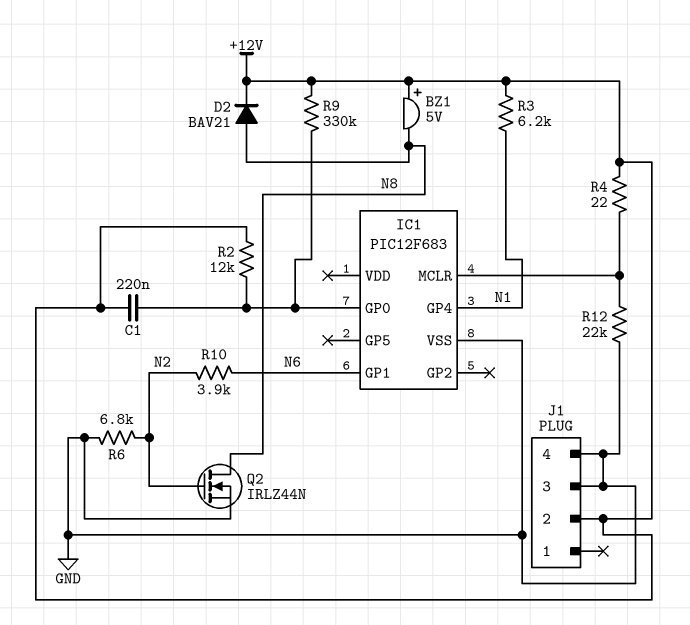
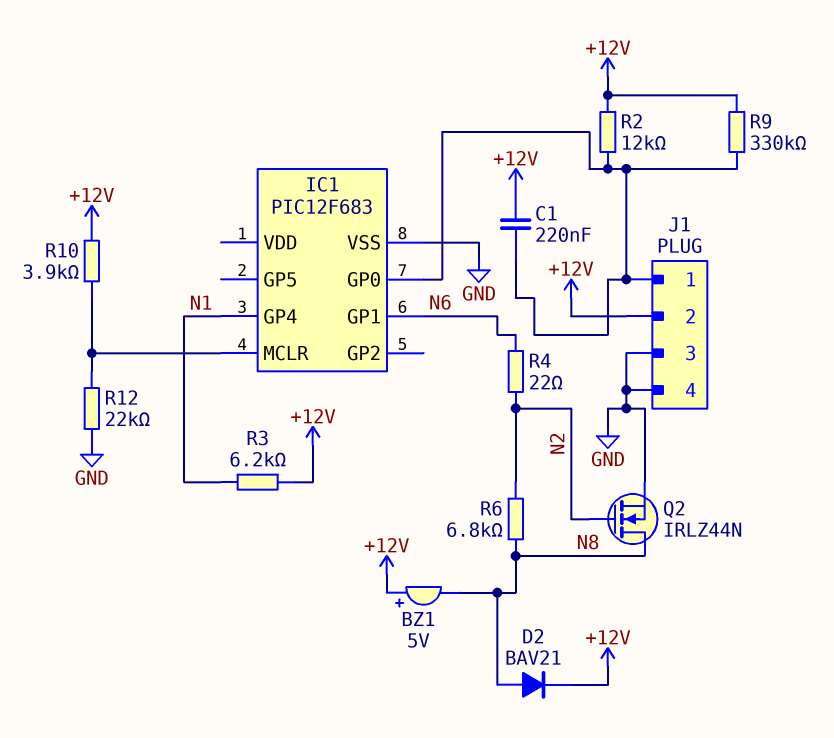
J1 pin 1: none -> IC1/GP0
R4: 22 (+12V, IC1/MCLR) -> 22 (N2, N6)
R6: 6.8k (GND, N2) -> 6.8k (N2, N8)
R10: 3.9k (N2, N6) -> 3.9k (+12V, IC1/MCLR)

